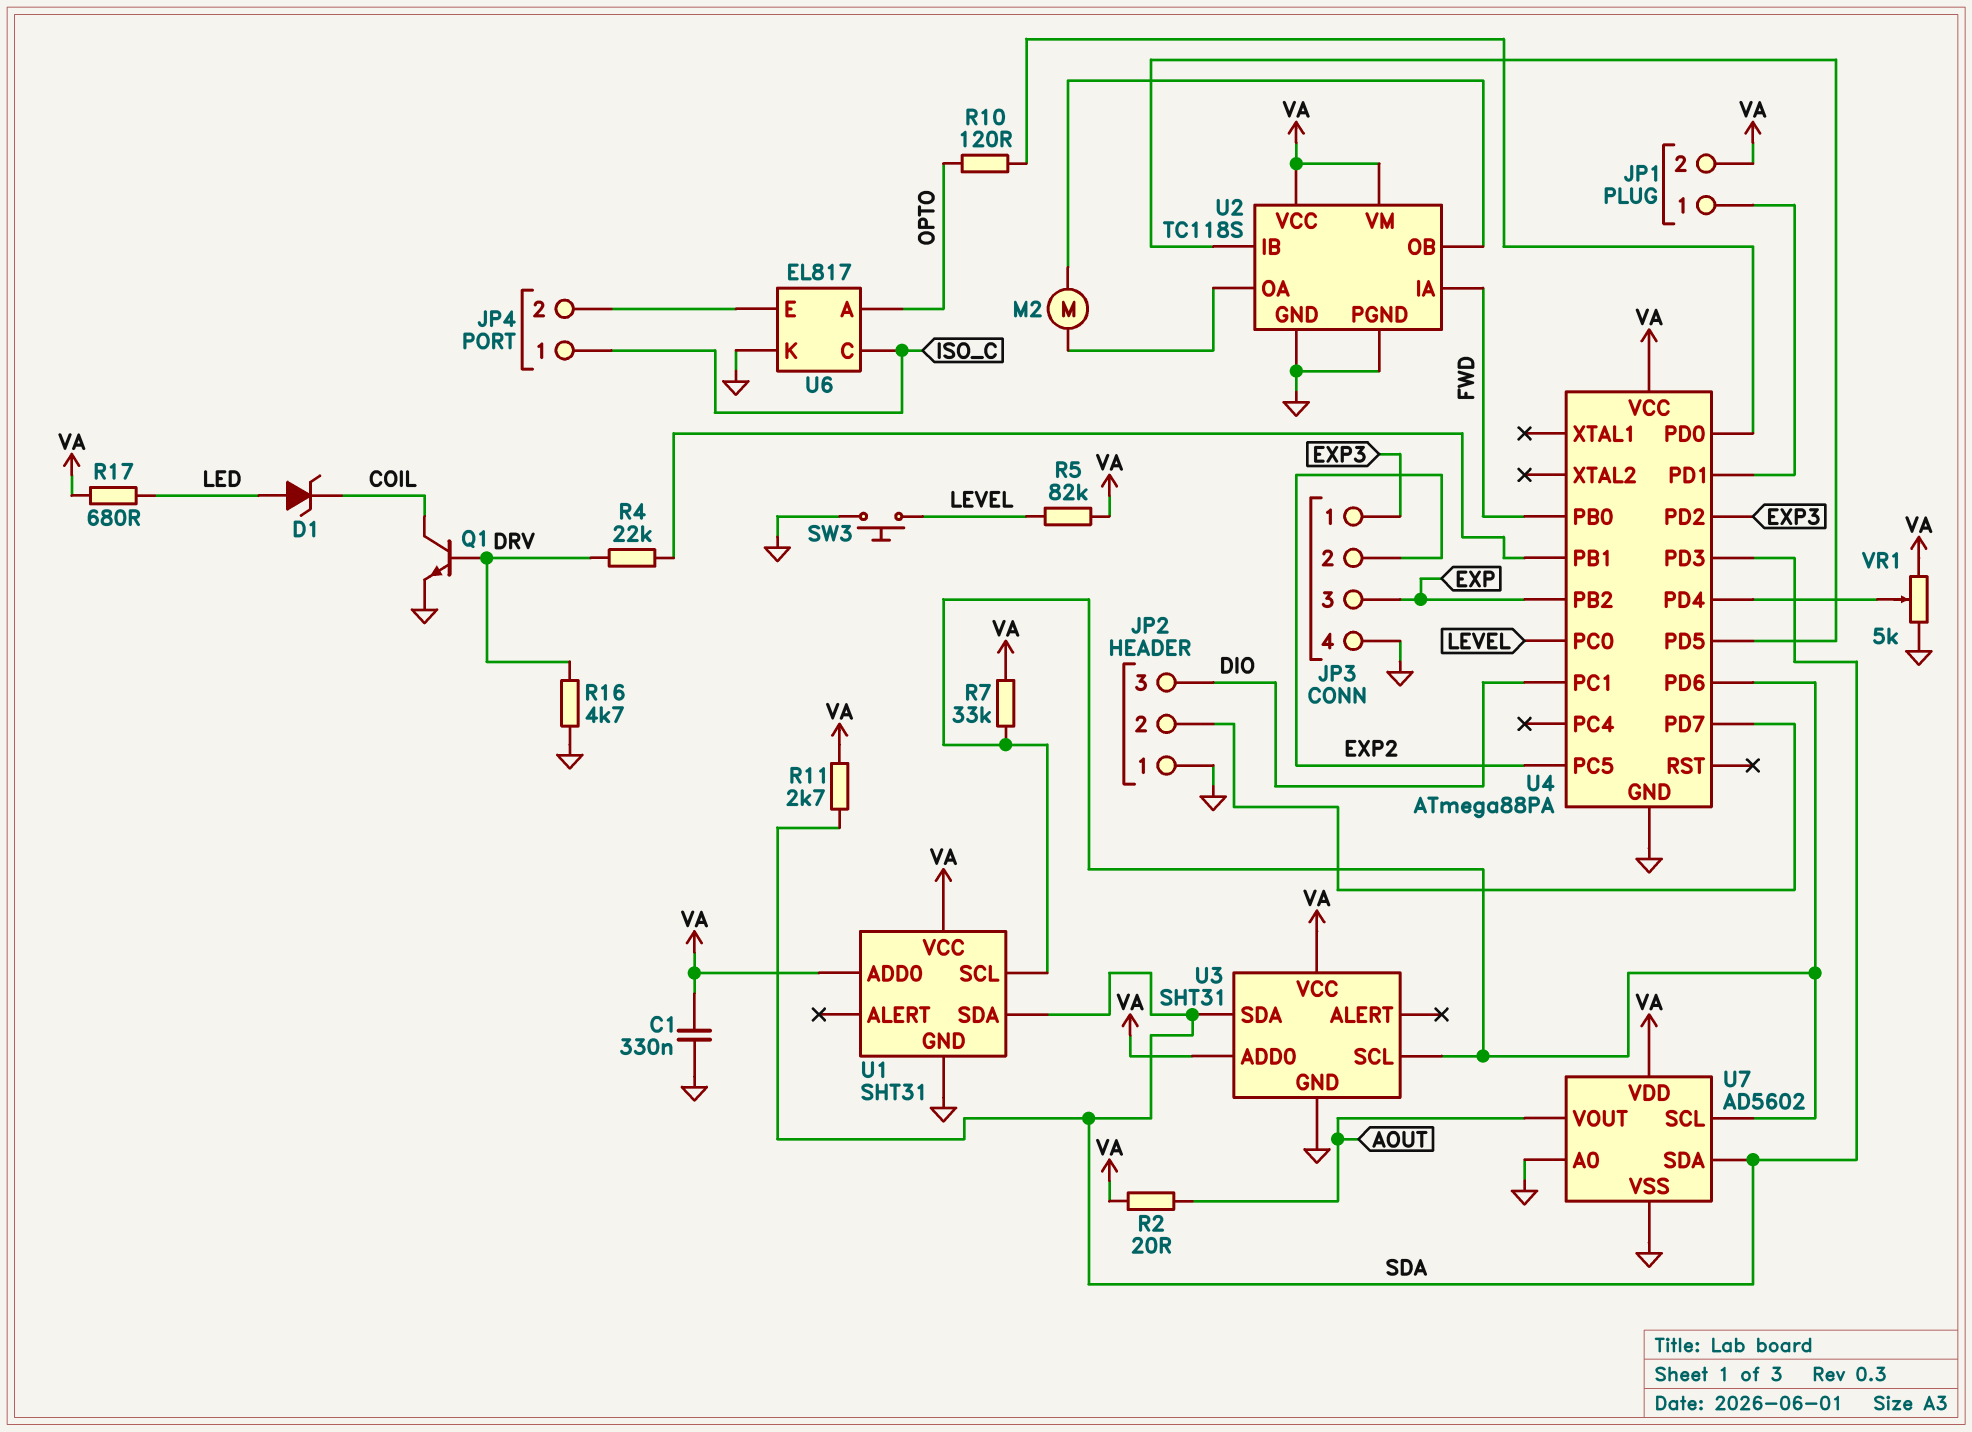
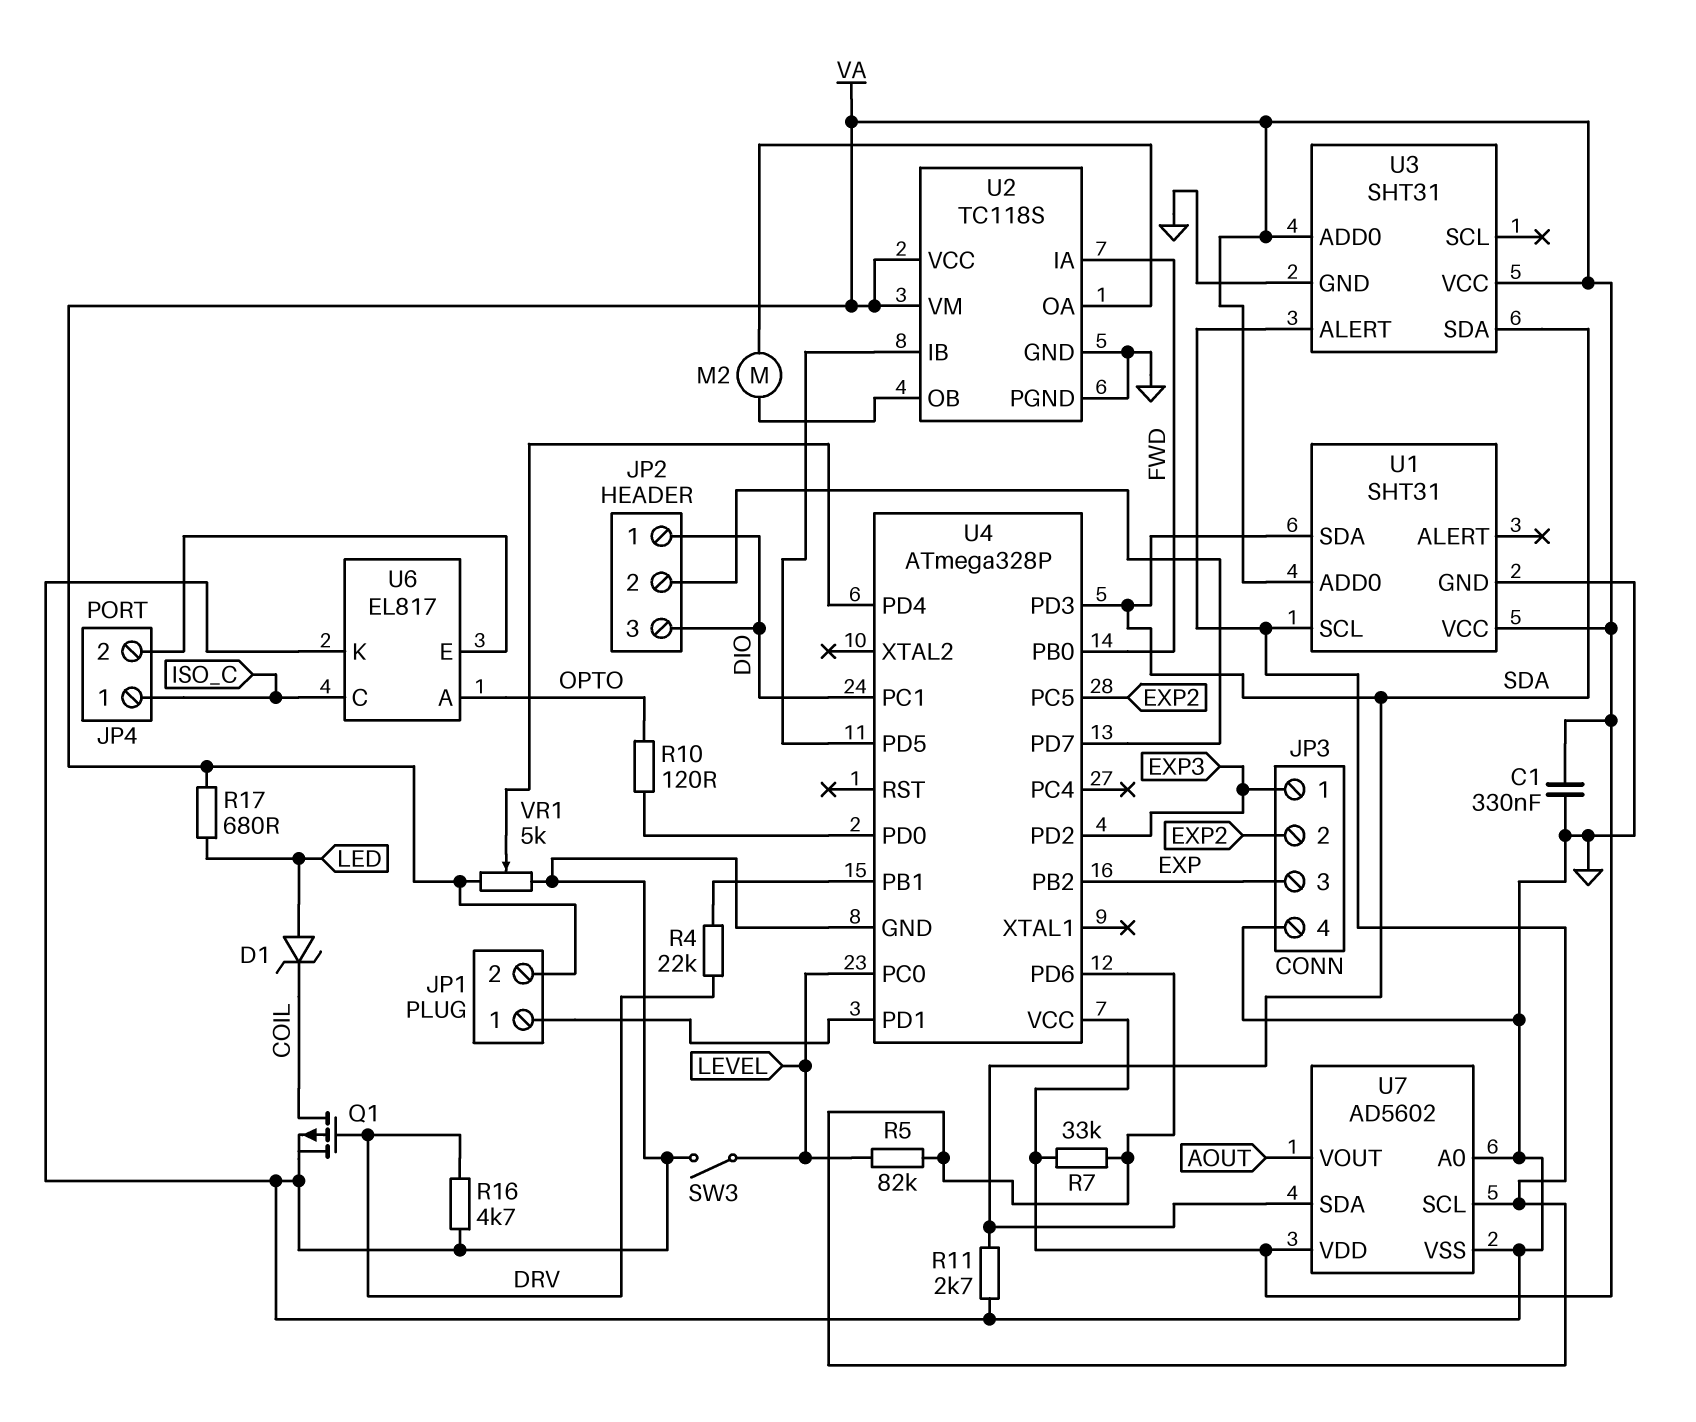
JP2 pin 1: GND -> DIO
Q1: NPN (B DRV, C COIL, E GND) -> PMOS (G DRV, D COIL, S GND)
R2: 20 (AOUT, VA) -> none
R5: 82k (LEVEL, VA) -> 82k (LEVEL, U1/SCL)
R11: 2.7k (SDA, VA) -> 2.7k (GND, SDA)
SW3: button (GND, LEVEL) -> switch (GND, LEVEL)
U3 pin ALERT: none -> U1/SCL
U3 pin SCL: U1/SCL -> none
U4: ATmega88PA -> ATmega328P

